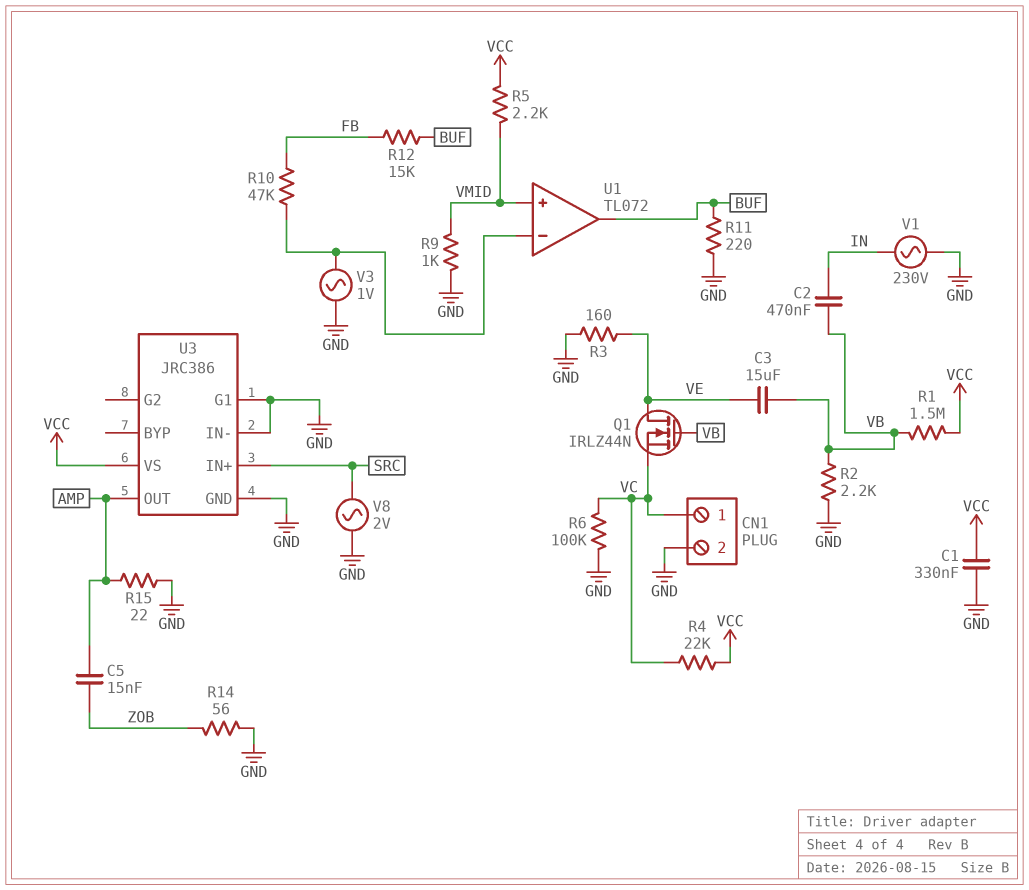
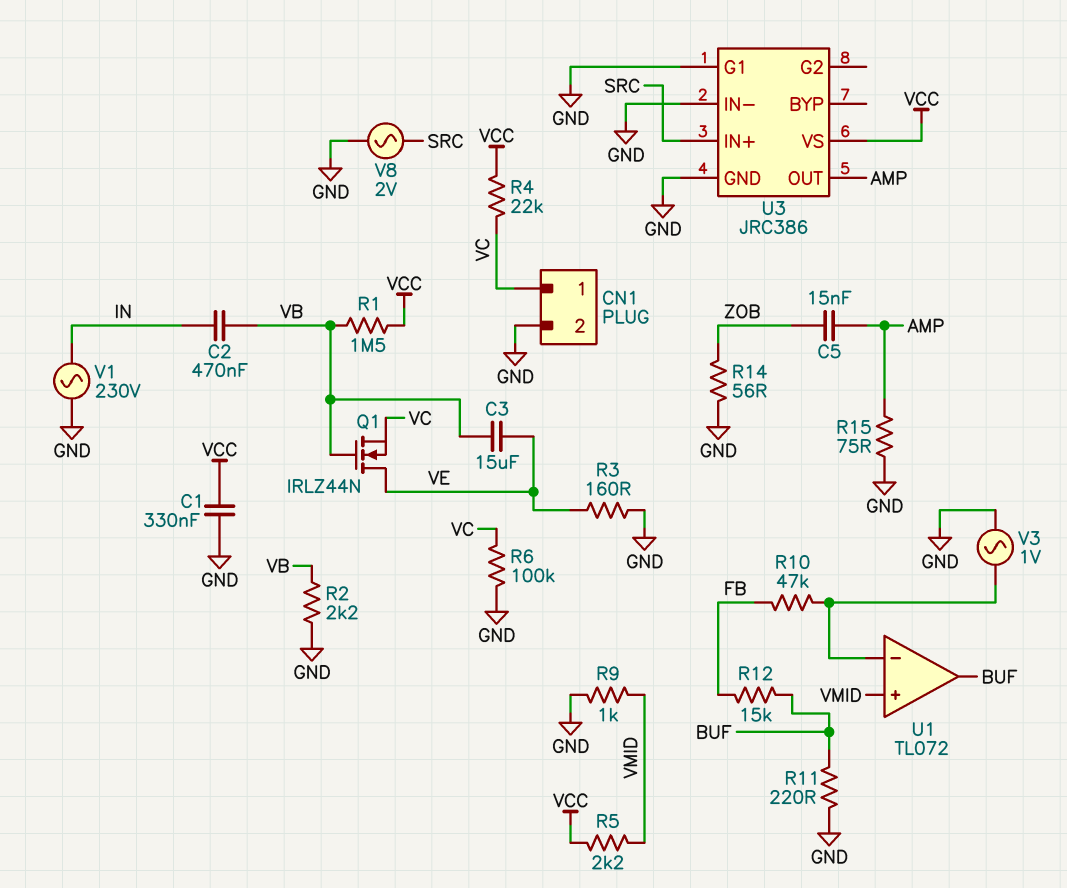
R15: 22 (AMP, GND) -> 75 (AMP, GND)

